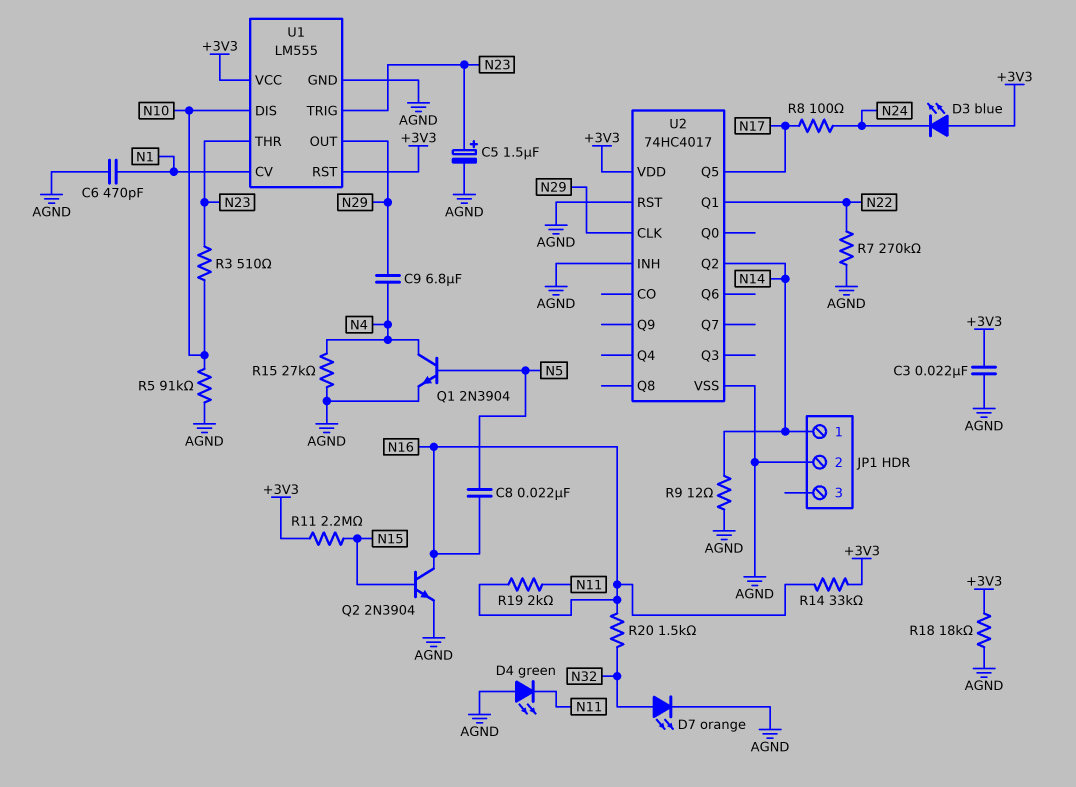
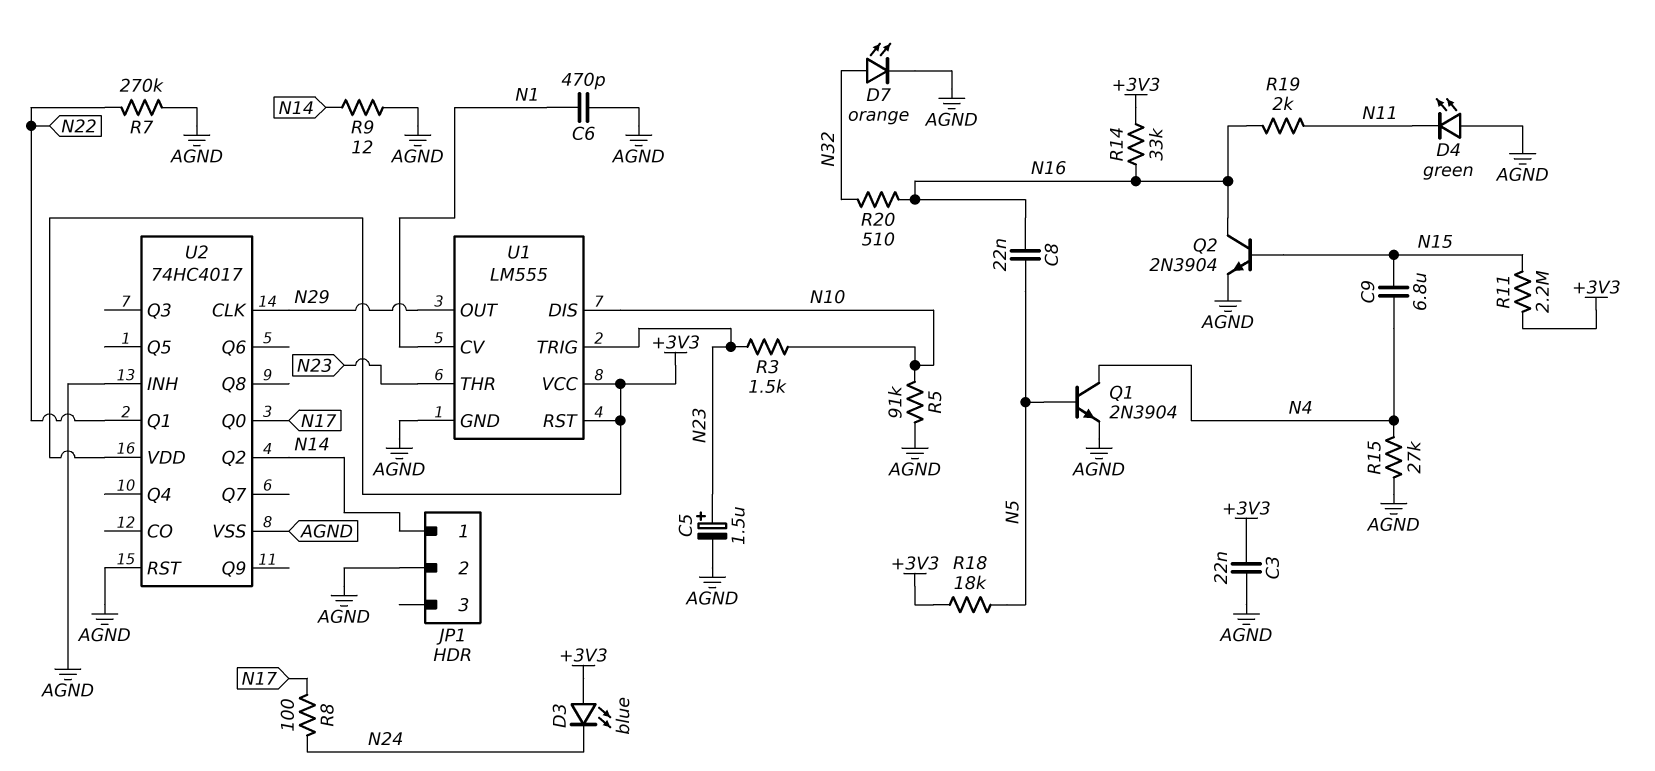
C9: 6.8uF (N4, N29) -> 6.8uF (N4, N15)
R3: 510 (N10, N23) -> 1.5k (N10, N23)
R18: 18k (+3V3, AGND) -> 18k (+3V3, N5)
R20: 1.5k (N16, N32) -> 510 (N16, N32)
U2 pin Q0: none -> N17
U2 pin Q5: N17 -> none

